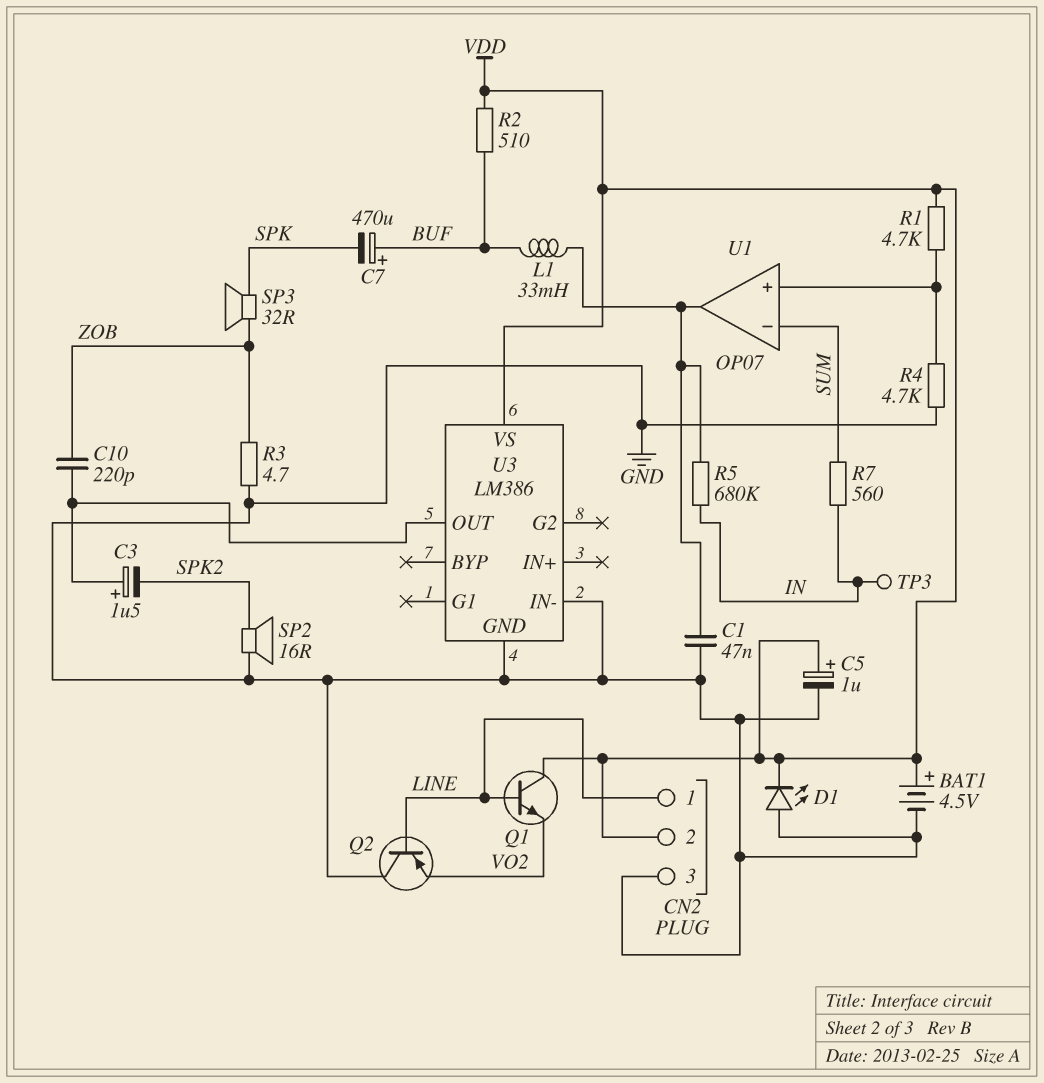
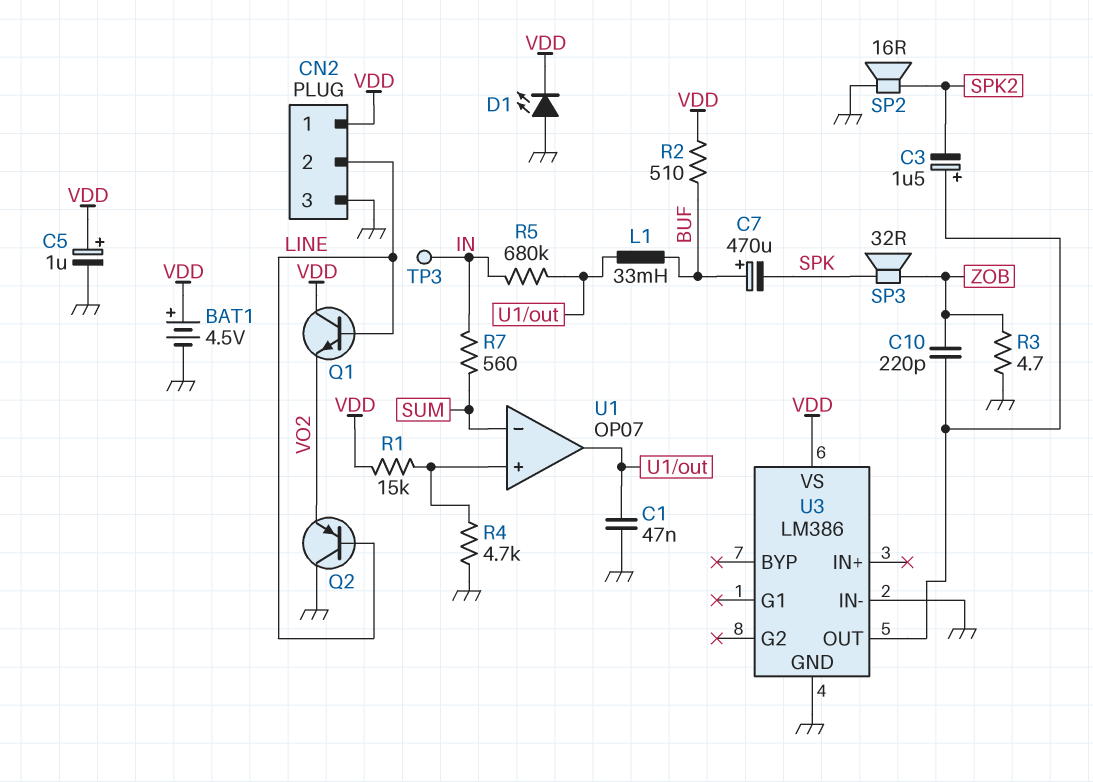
CN2 pin 1: LINE -> VDD
CN2 pin 2: VDD -> LINE
R1: 4.7k (U1/in+, VDD) -> 15k (U1/in+, VDD)

